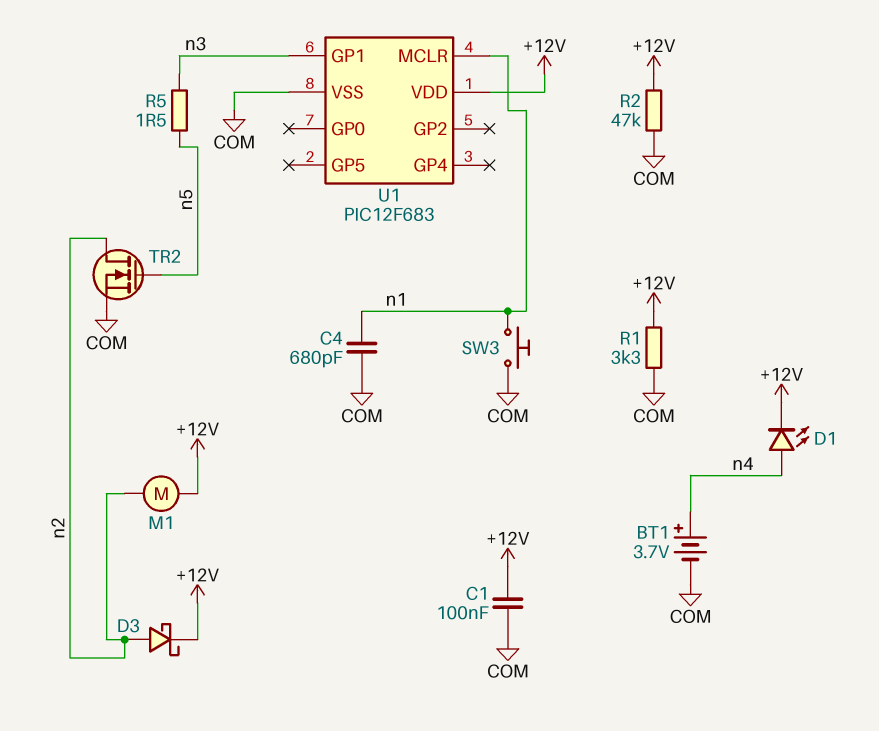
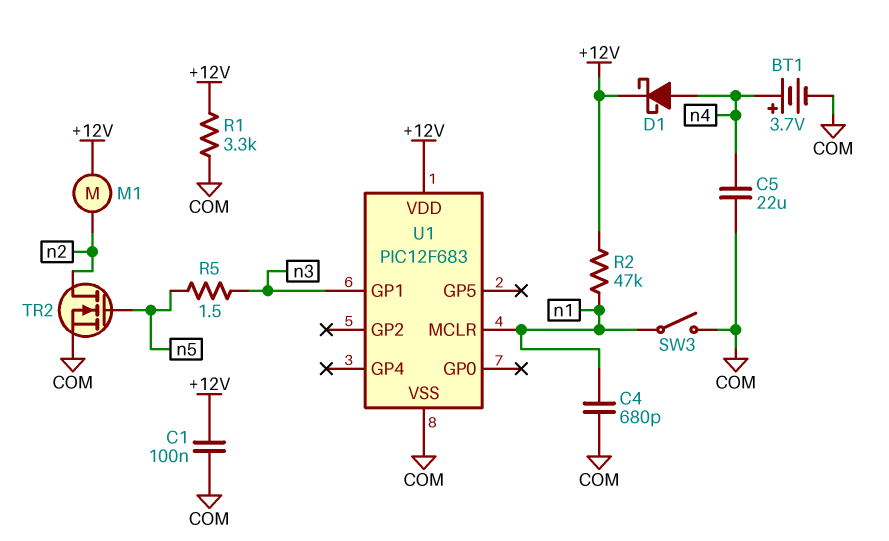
C5: none -> 22uF (COM, n4)
D1: LED (A n4, K +12V) -> schottky (A n4, K +12V)
D3: schottky (A n2, K +12V) -> none
R2: 47k (+12V, COM) -> 47k (+12V, n1)
SW3: button (COM, n1) -> switch (COM, n1)

